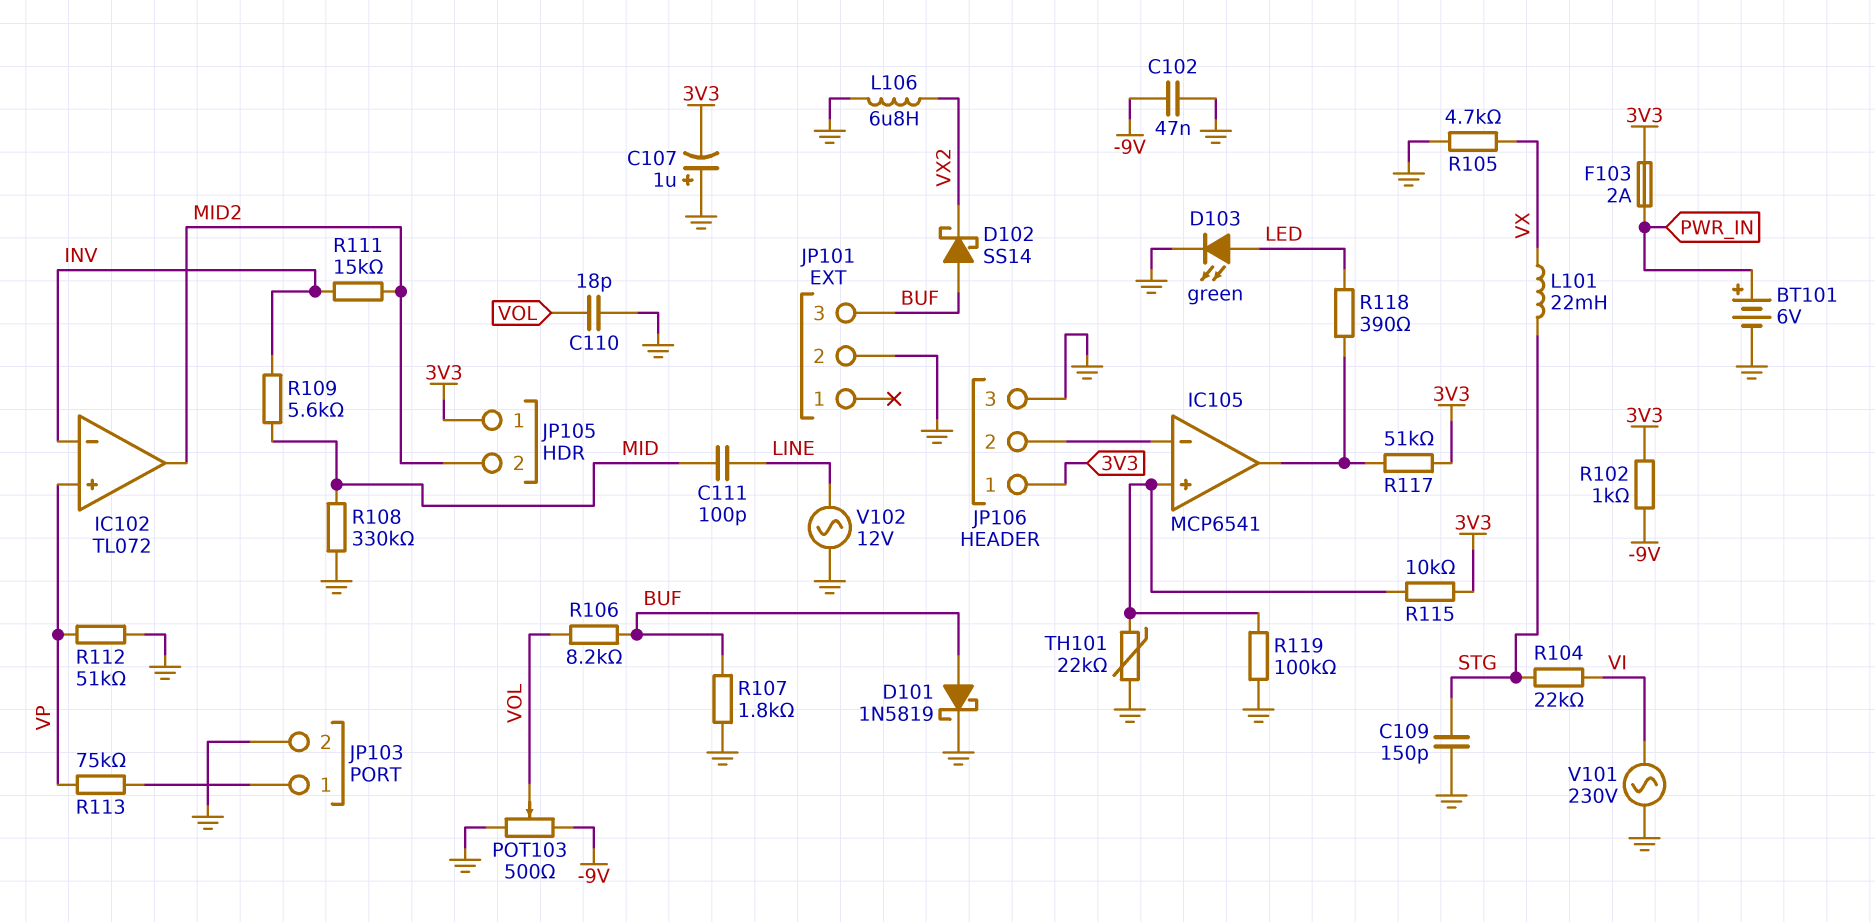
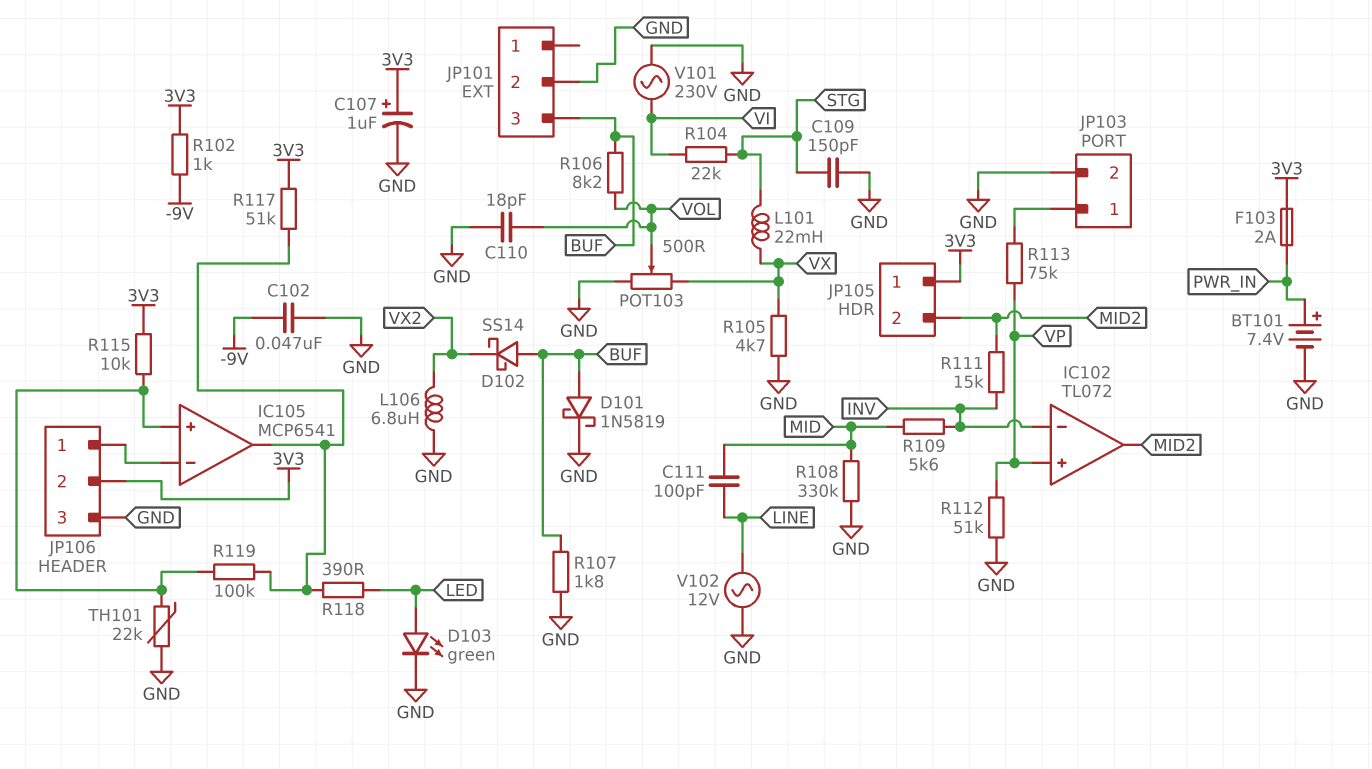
BT101: 6V (plus PWR_IN, minus GND) -> 7.4V (plus PWR_IN, minus GND)
C107: 1uF (plus GND, minus 3V3) -> 1uF (plus 3V3, minus GND)
JP106 pin 1: 3V3 -> IC105/in-
JP106 pin 2: IC105/in- -> 3V3
POT103: 500 (-9V, GND, wiper VOL) -> 500 (GND, VX, wiper VOL)
R119: 100k (GND, IC105/in+) -> 100k (IC105/in+, IC105/out)

